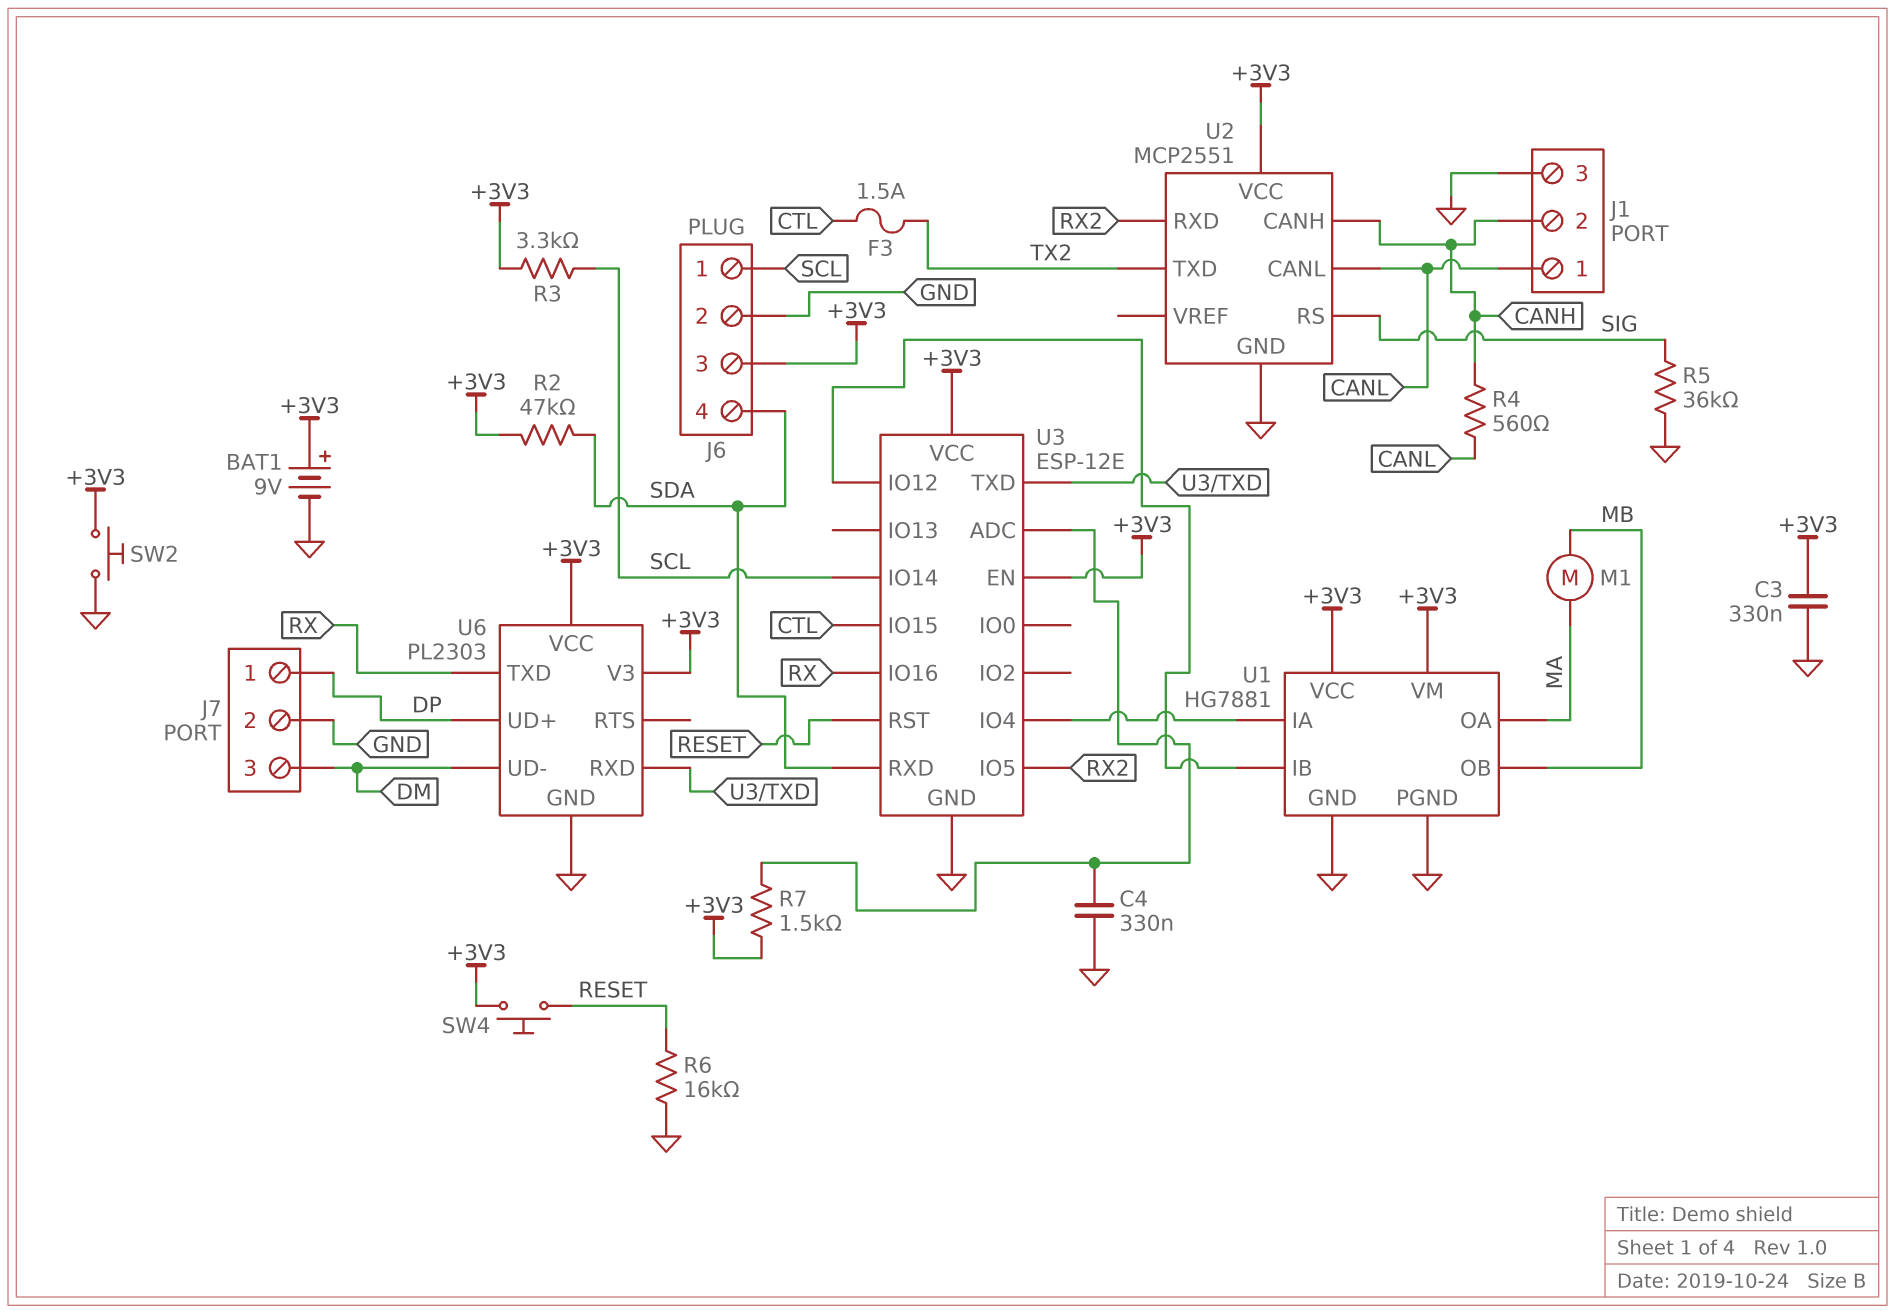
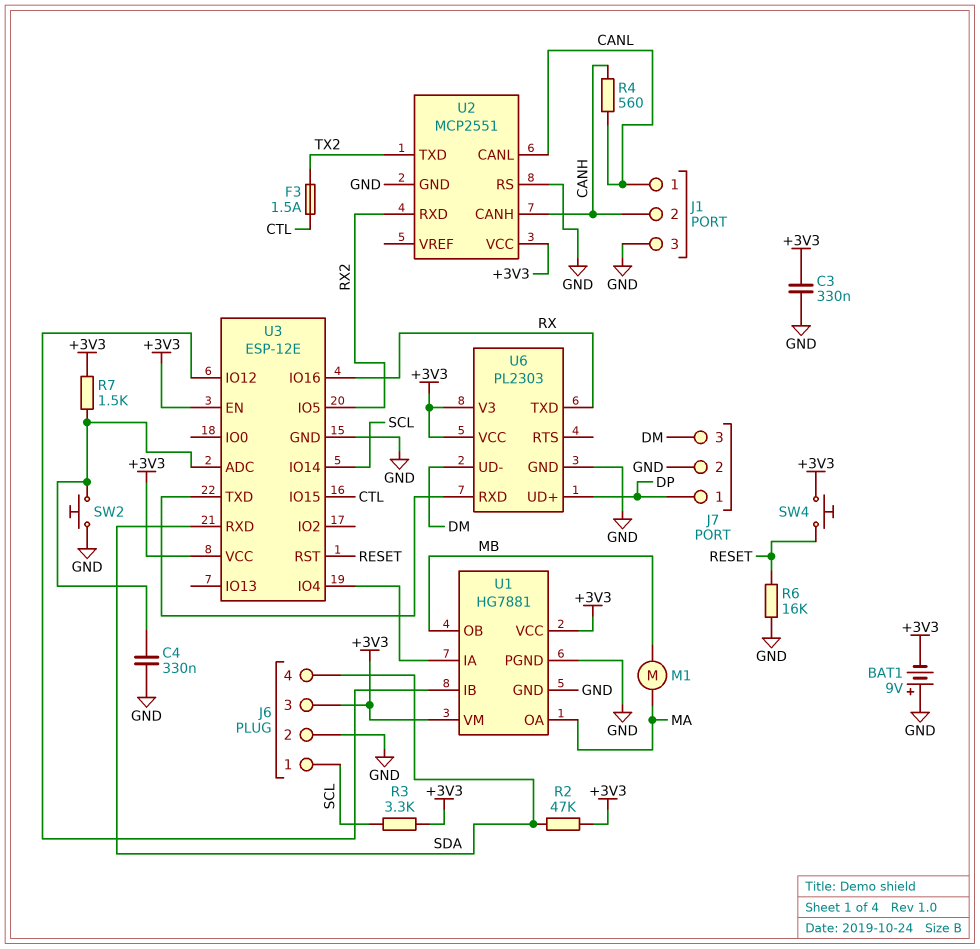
BAT1: 9V (plus +3V3, minus GND) -> 9V (plus GND, minus +3V3)
R5: 36k (GND, SIG) -> none
SW2: button (+3V3, GND) -> button (GND, U3/ADC)
U2 pin RS: SIG -> GND

